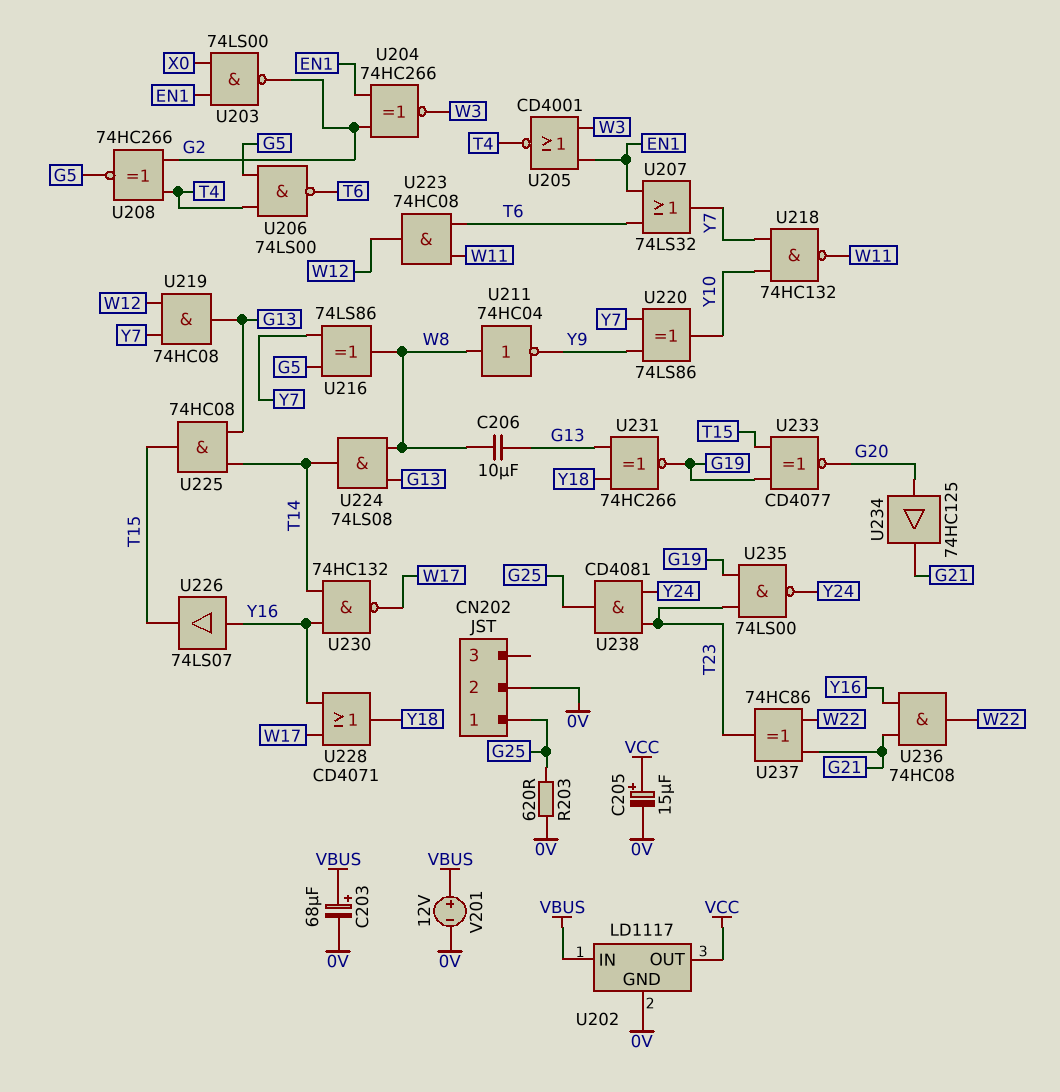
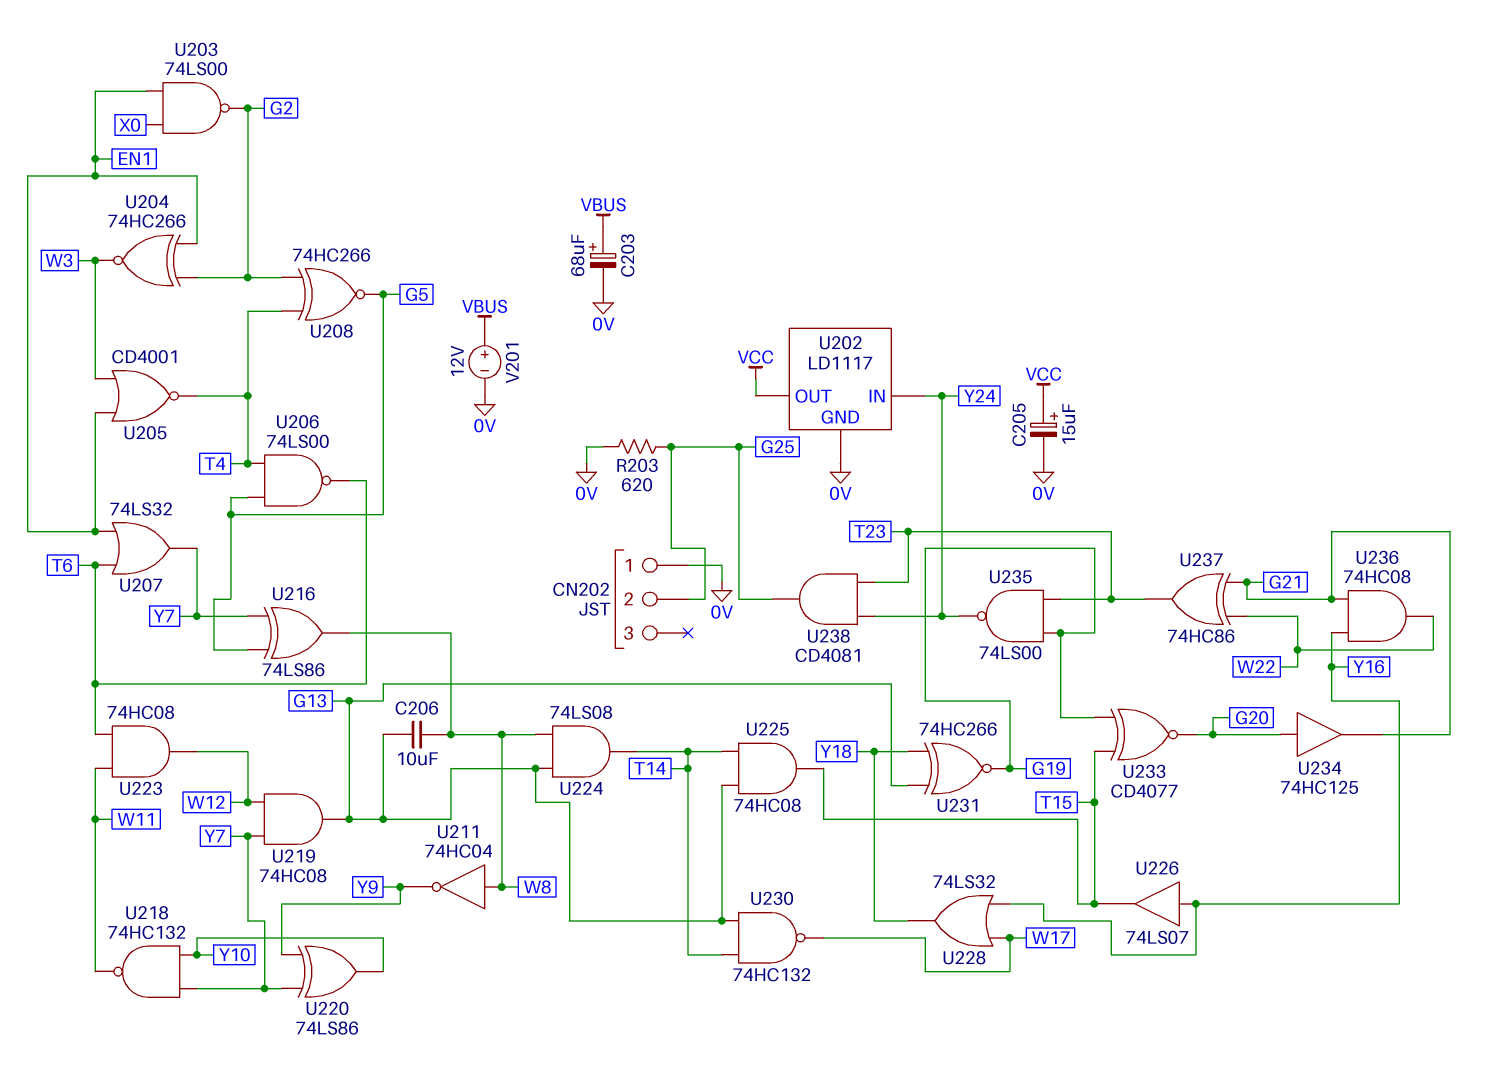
CN202 pin 1: G25 -> 0V
CN202 pin 2: 0V -> G25
U202 pin IN: VBUS -> Y24
U228: OR CD4071 (in W17, in Y16, out Y18) -> OR 74LS32 (in W17, in Y16, out Y18)
U230: NAND 74HC132 (in T14, in Y16, out W17) -> NAND 74HC132 (in G13, in T14, out W17)

